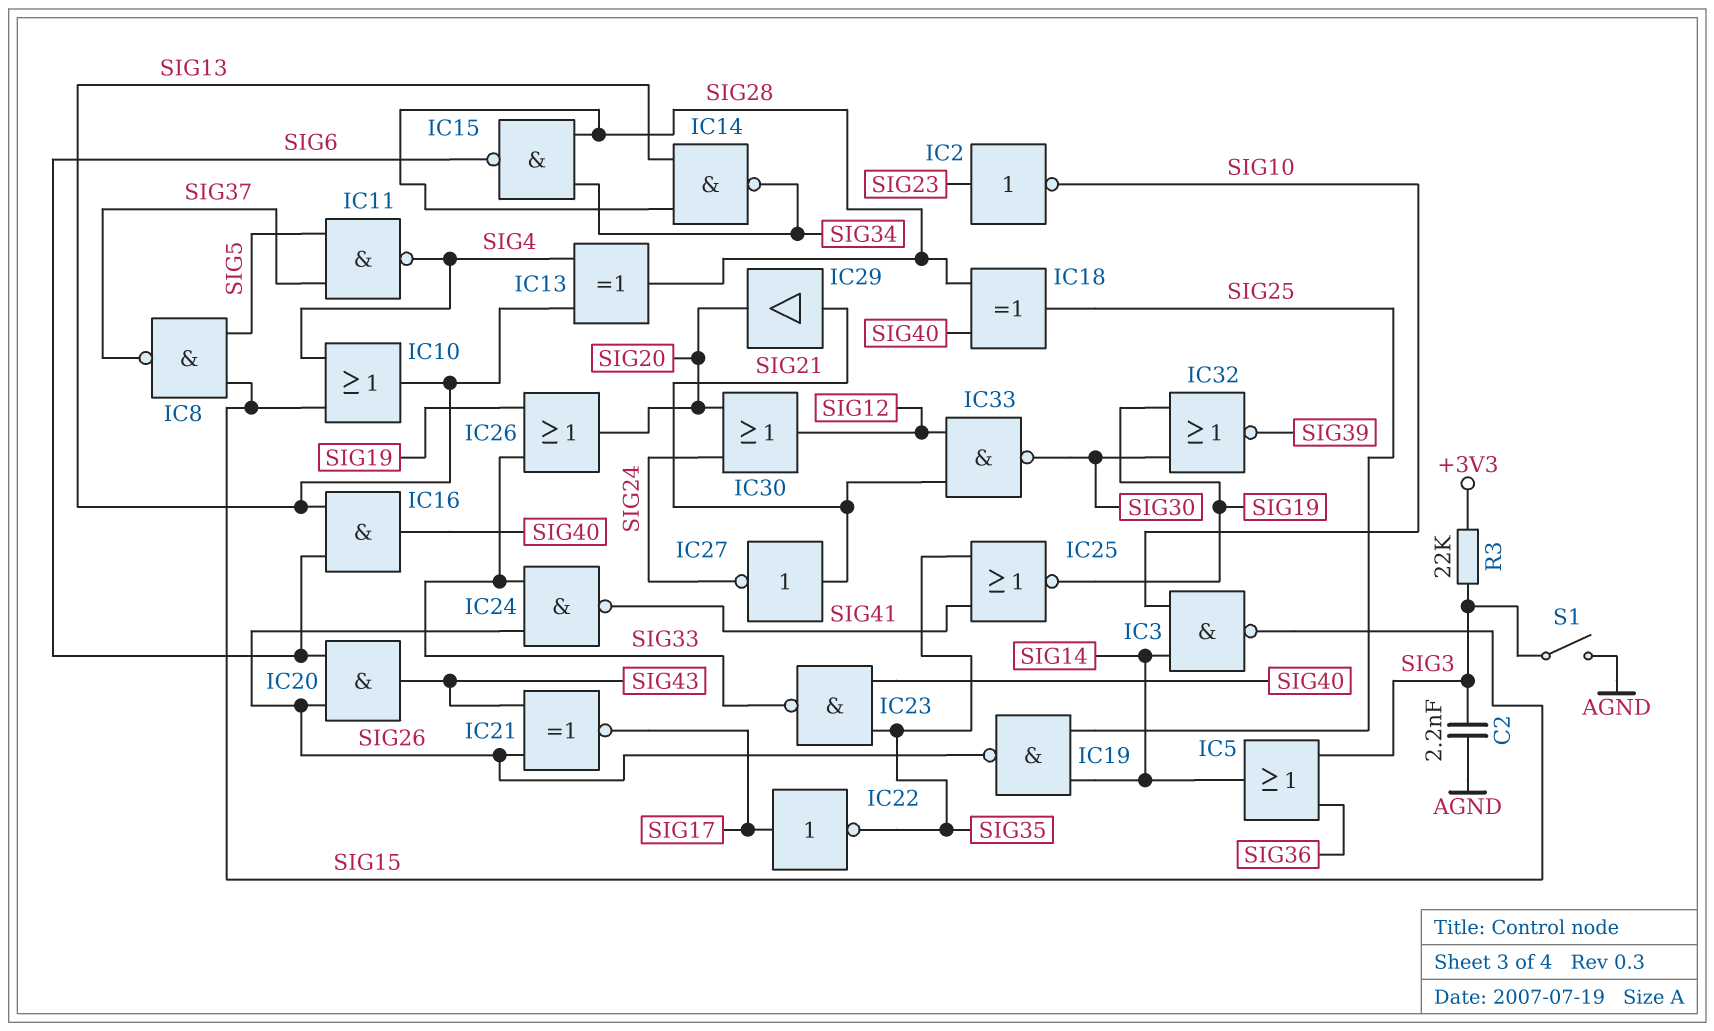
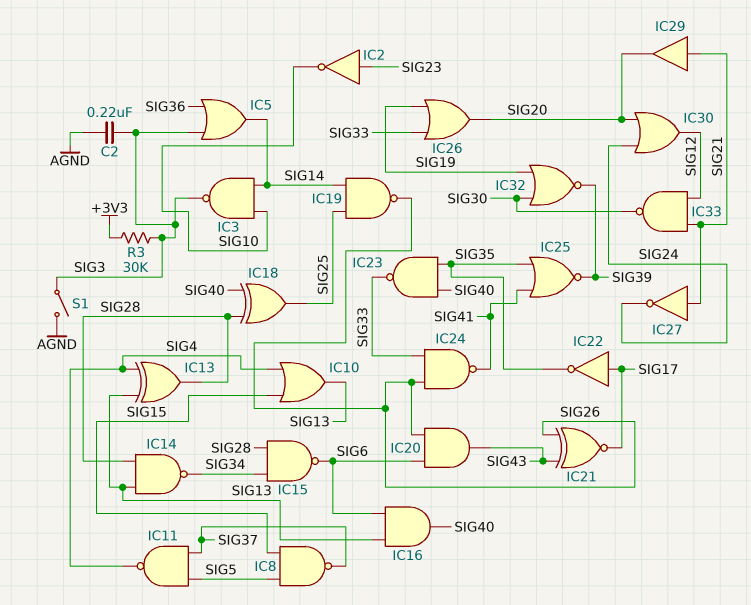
C2: 2.2nF (AGND, SIG3) -> 220nF (AGND, SIG3)
IC3: NAND (in SIG10, in SIG14, out SIG15) -> NAND (in SIG10, in SIG14, out SIG3)
IC25: NOR (in SIG35, in SIG41, out SIG19) -> NOR (in SIG35, in SIG41, out SIG39)
R3: 22k (+3V3, SIG3) -> 30k (+3V3, SIG3)

